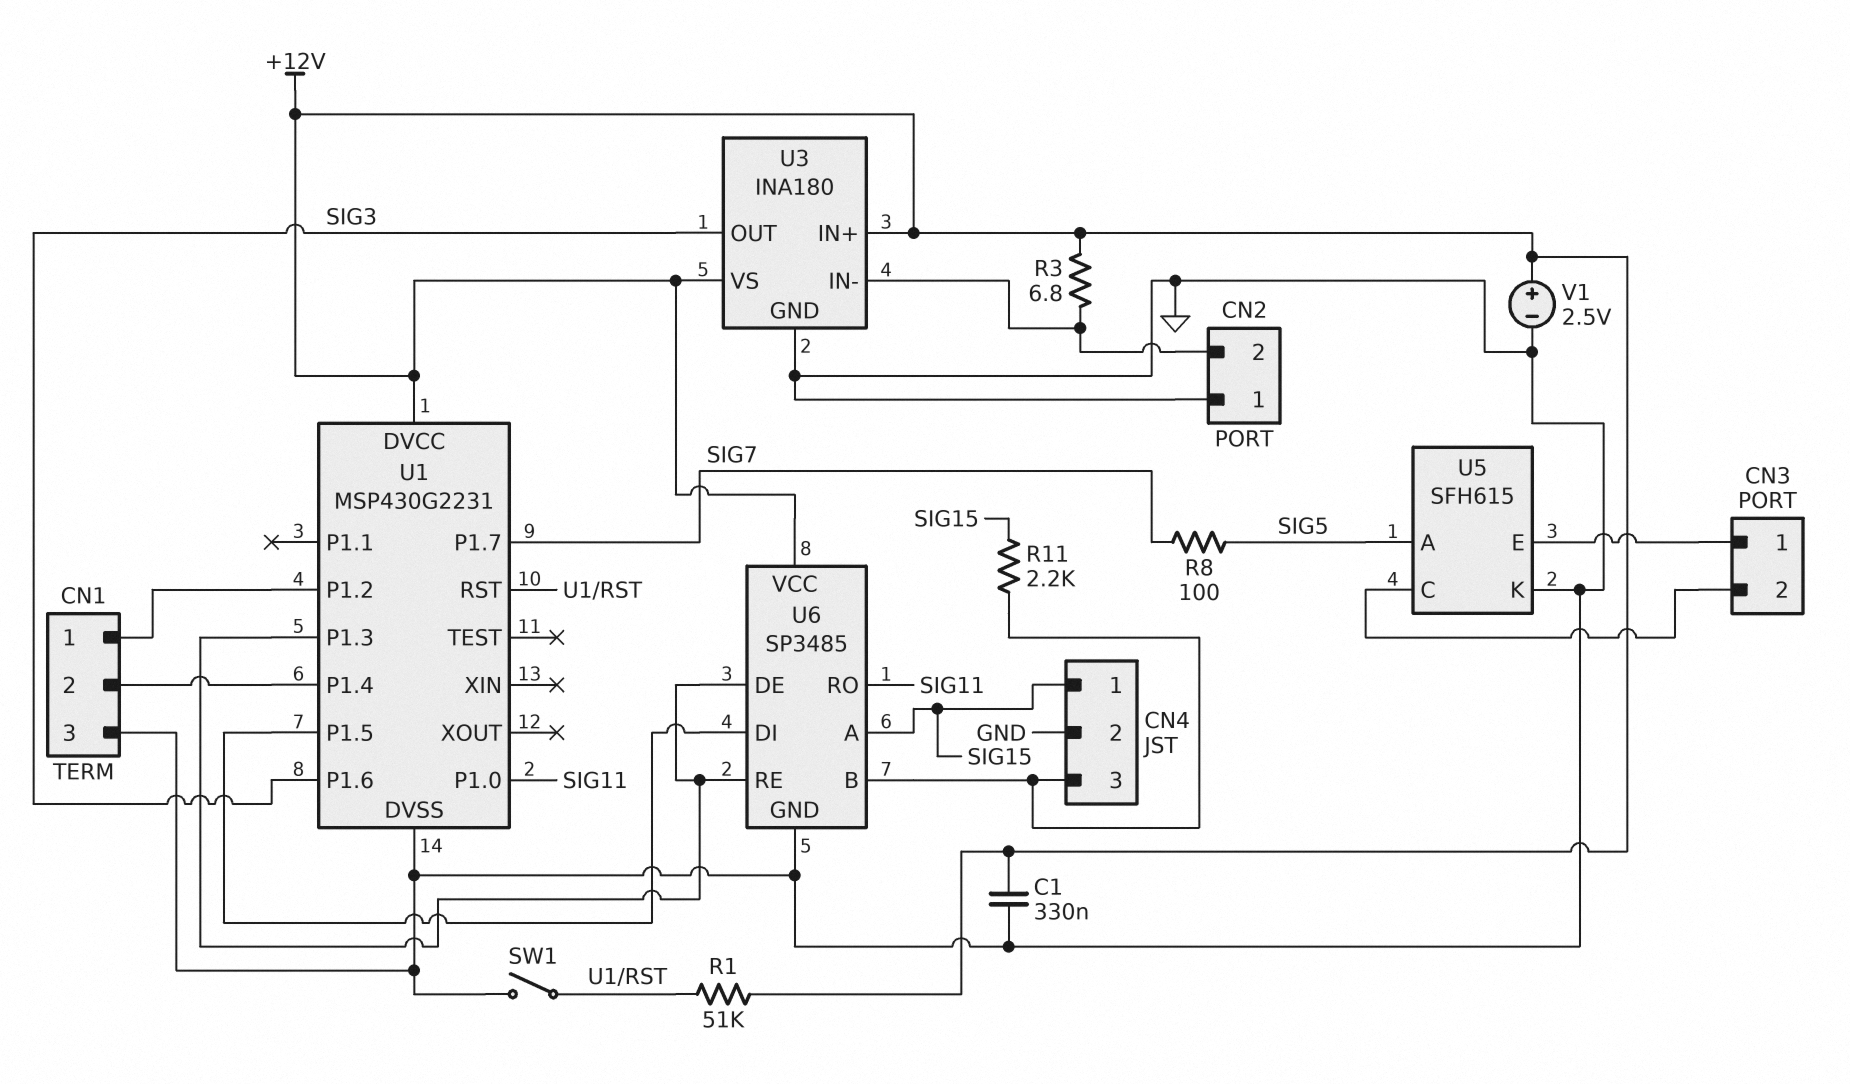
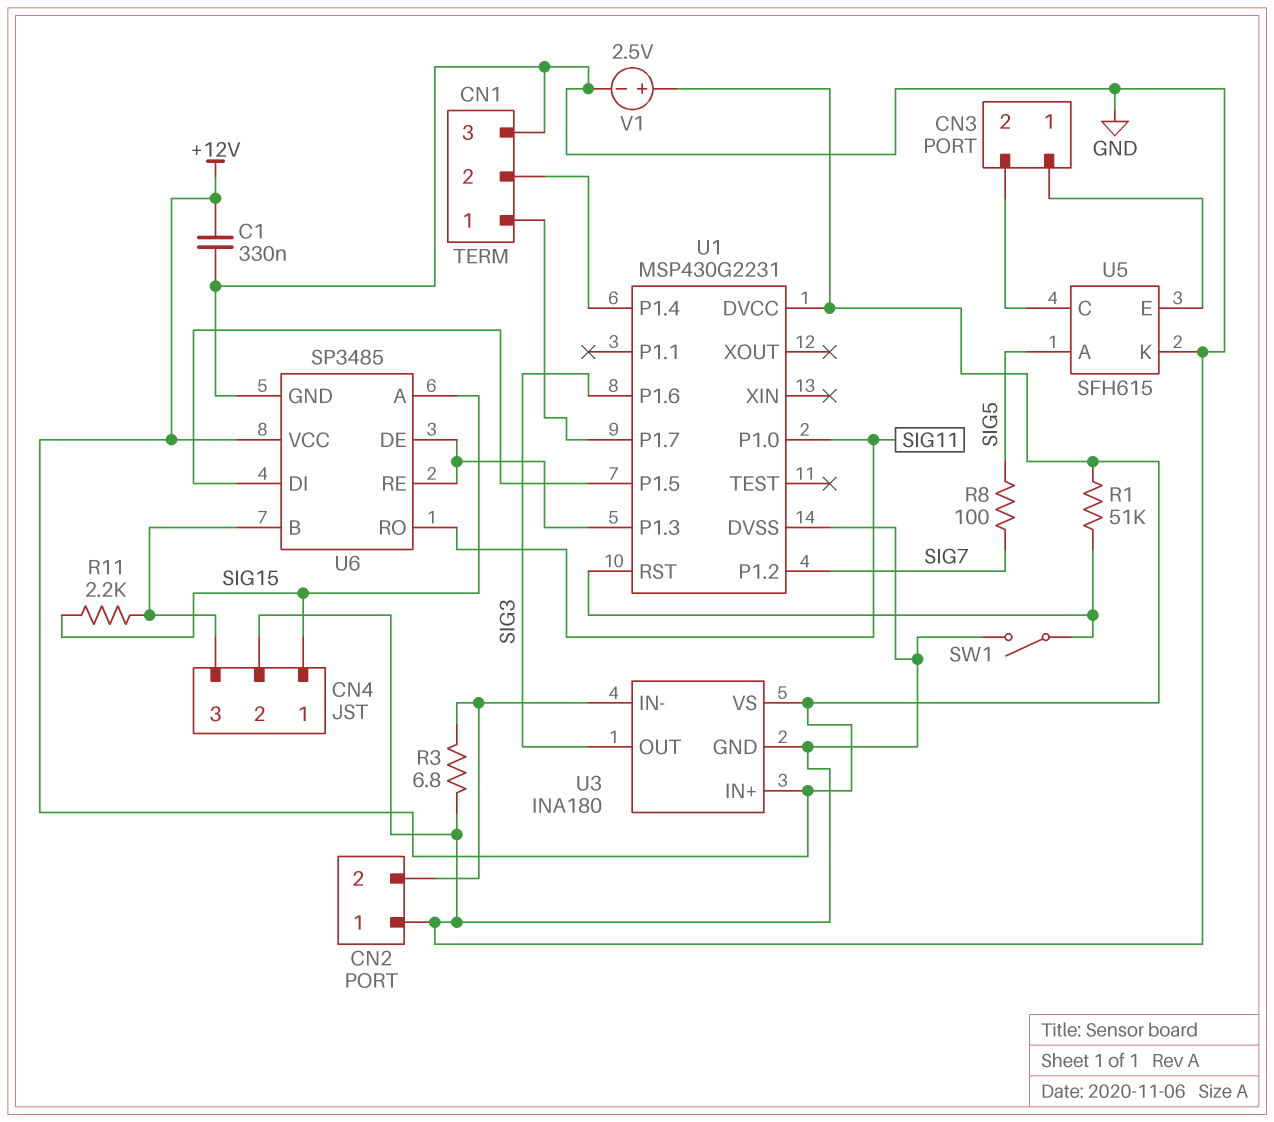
R3: 6.8 (+12V, CN2/2) -> 6.8 (CN2/2, GND)
U1 pin P1.2: CN1/1 -> SIG7
U1 pin P1.7: SIG7 -> CN1/1

